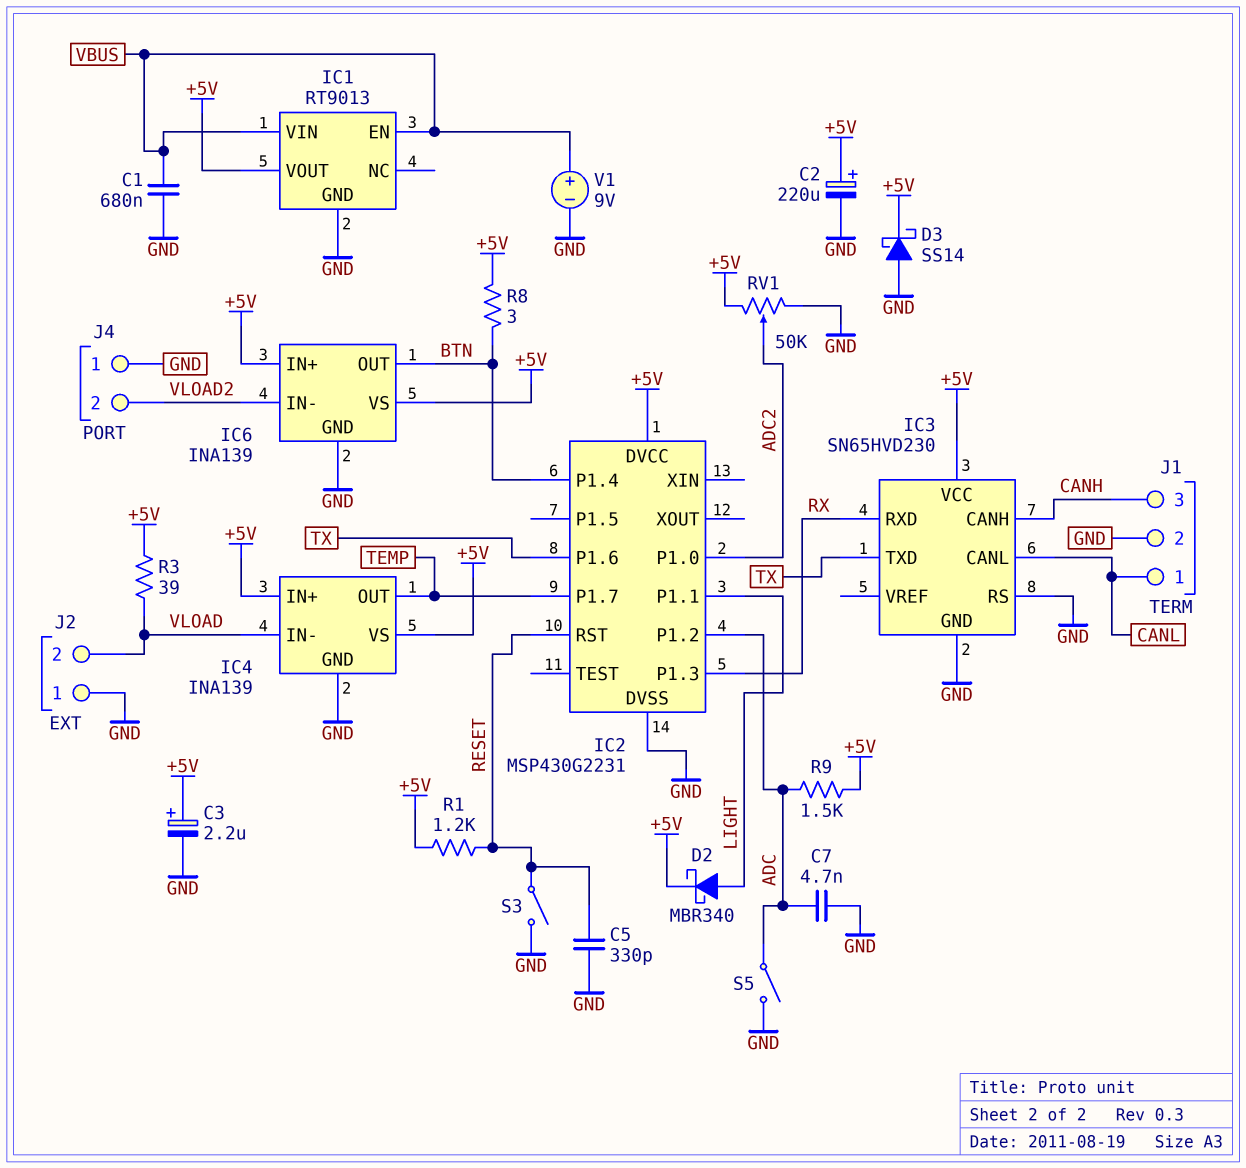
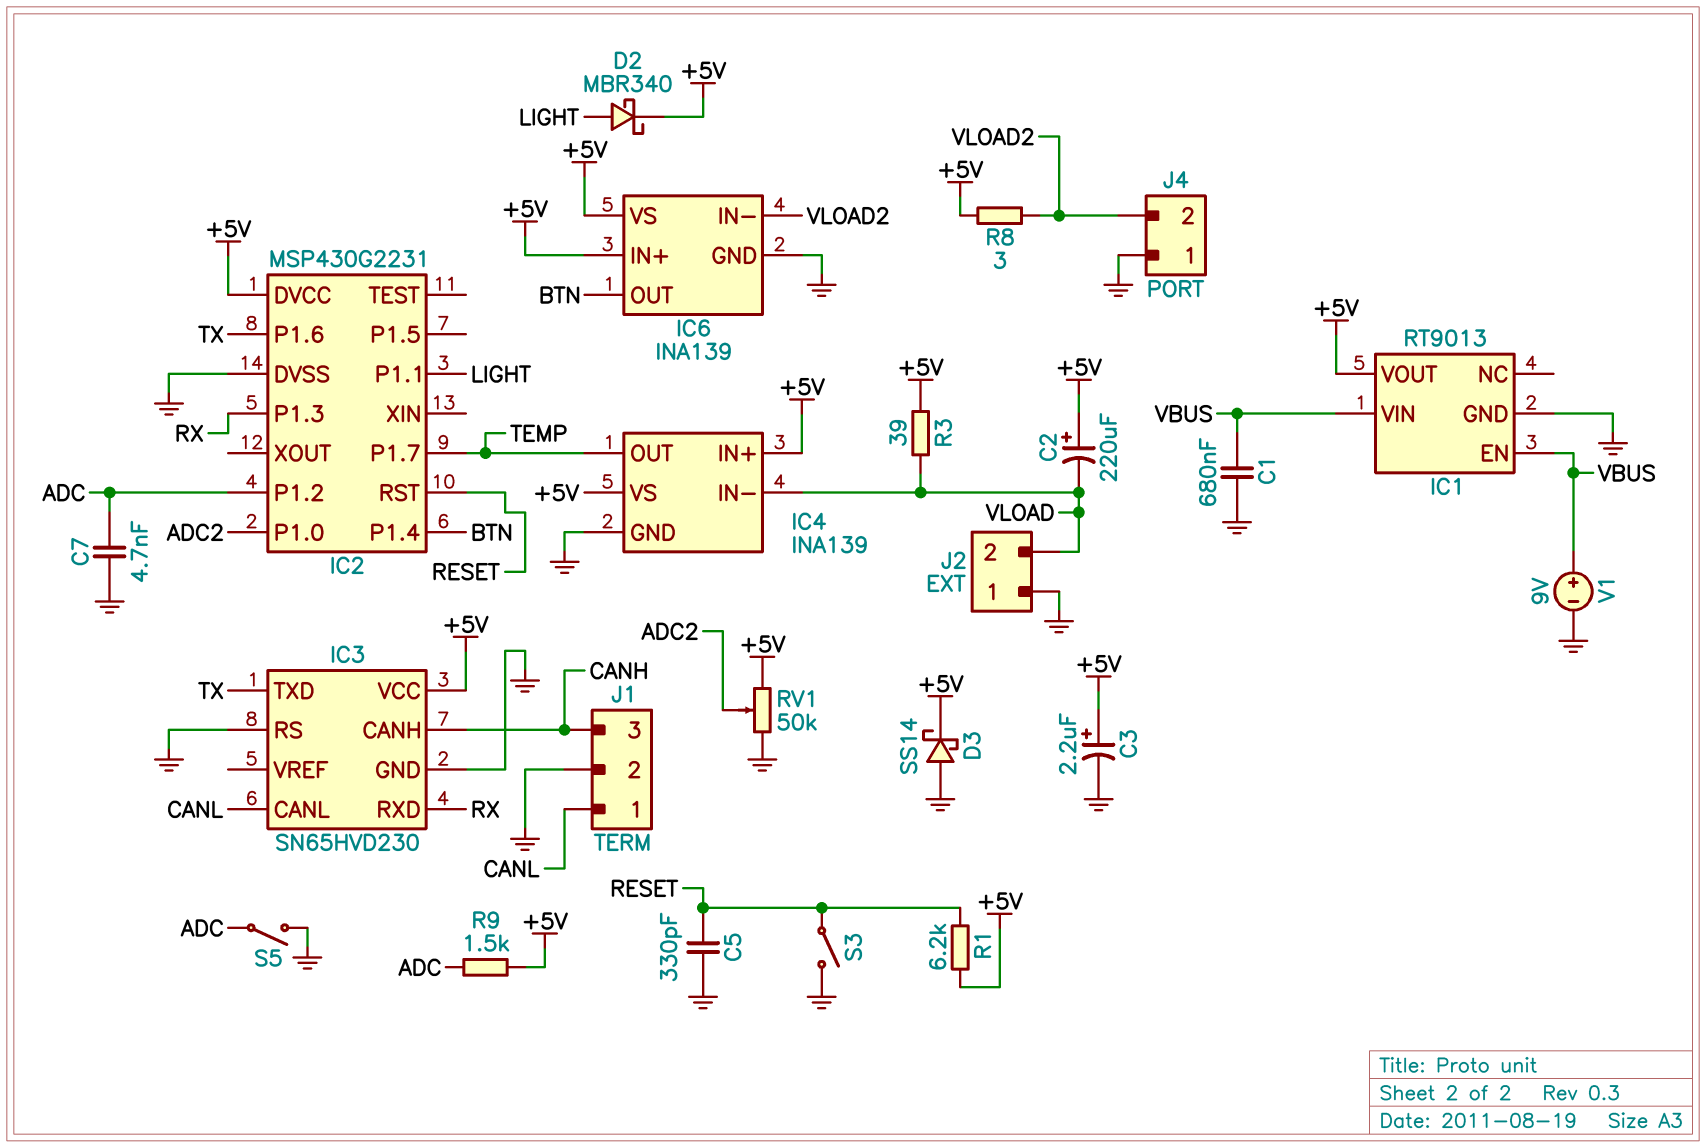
C2: 220uF (plus +5V, minus GND) -> 220uF (plus +5V, minus VLOAD)
R1: 1.2k (+5V, RESET) -> 6.2k (+5V, RESET)
R8: 3 (+5V, BTN) -> 3 (+5V, VLOAD2)

